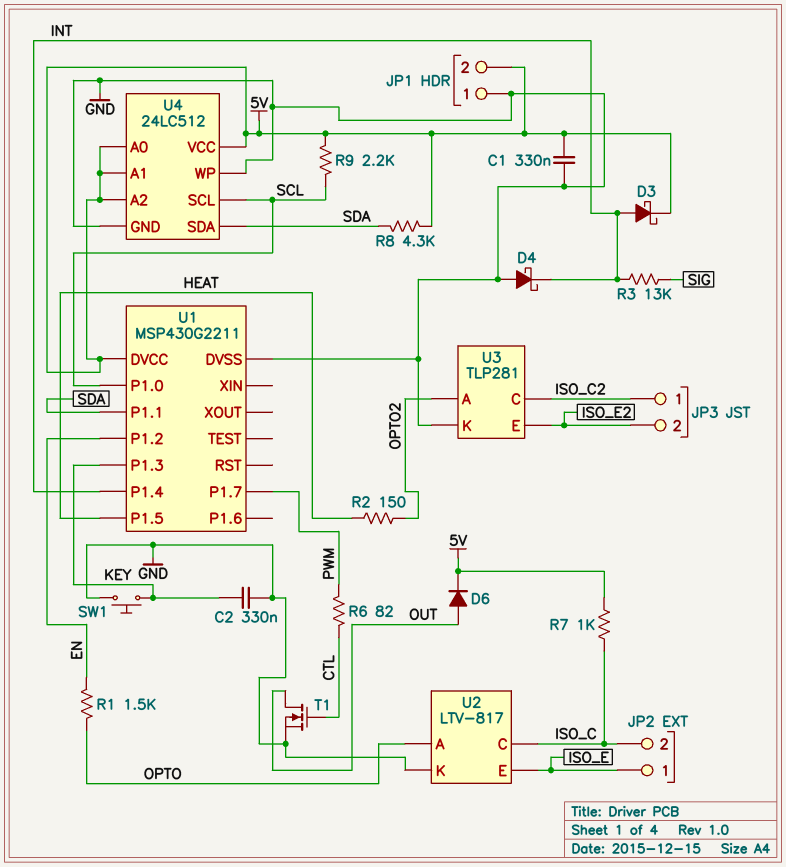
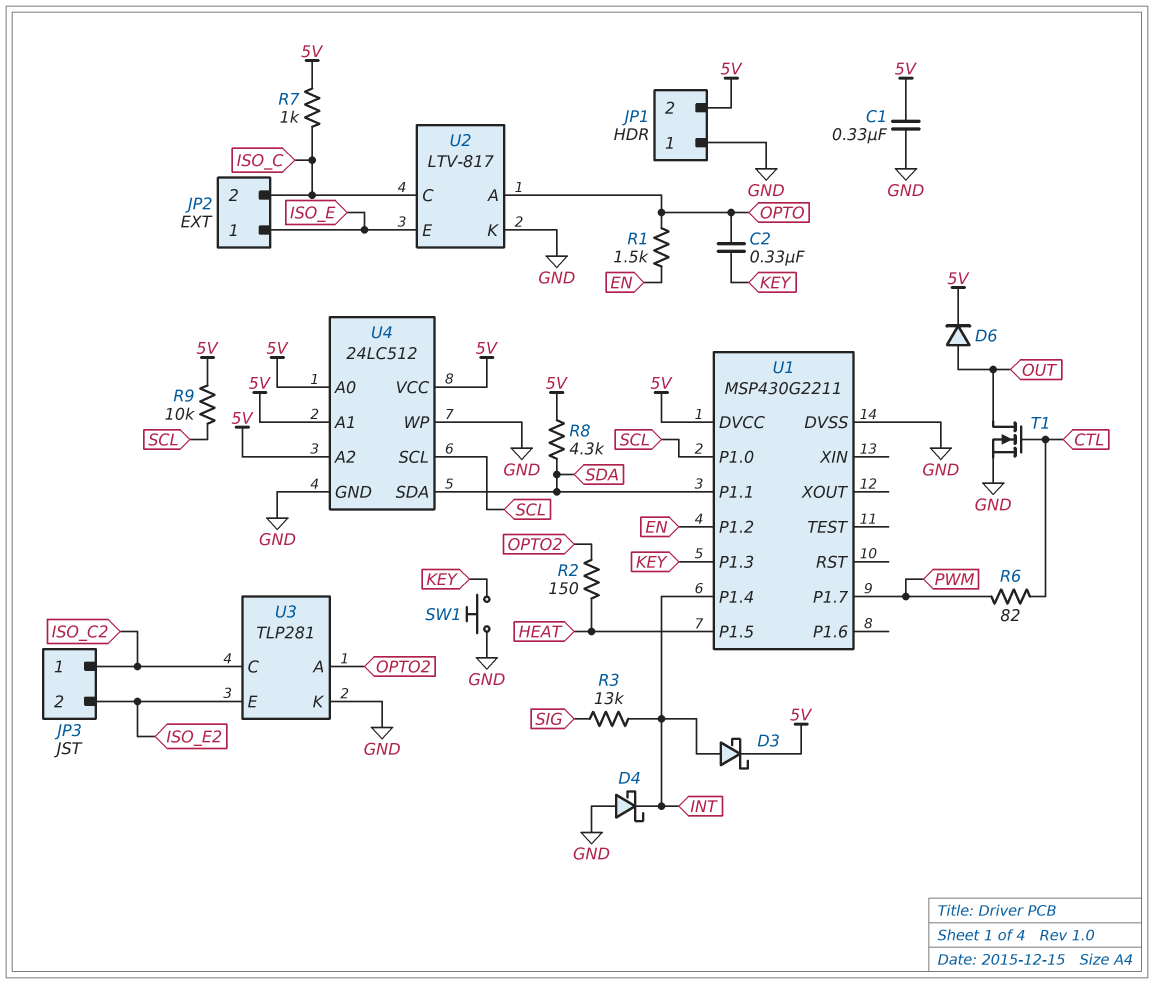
C2: 330nF (GND, KEY) -> 330nF (KEY, OPTO)
R9: 2.2k (5V, SCL) -> 10k (5V, SCL)

